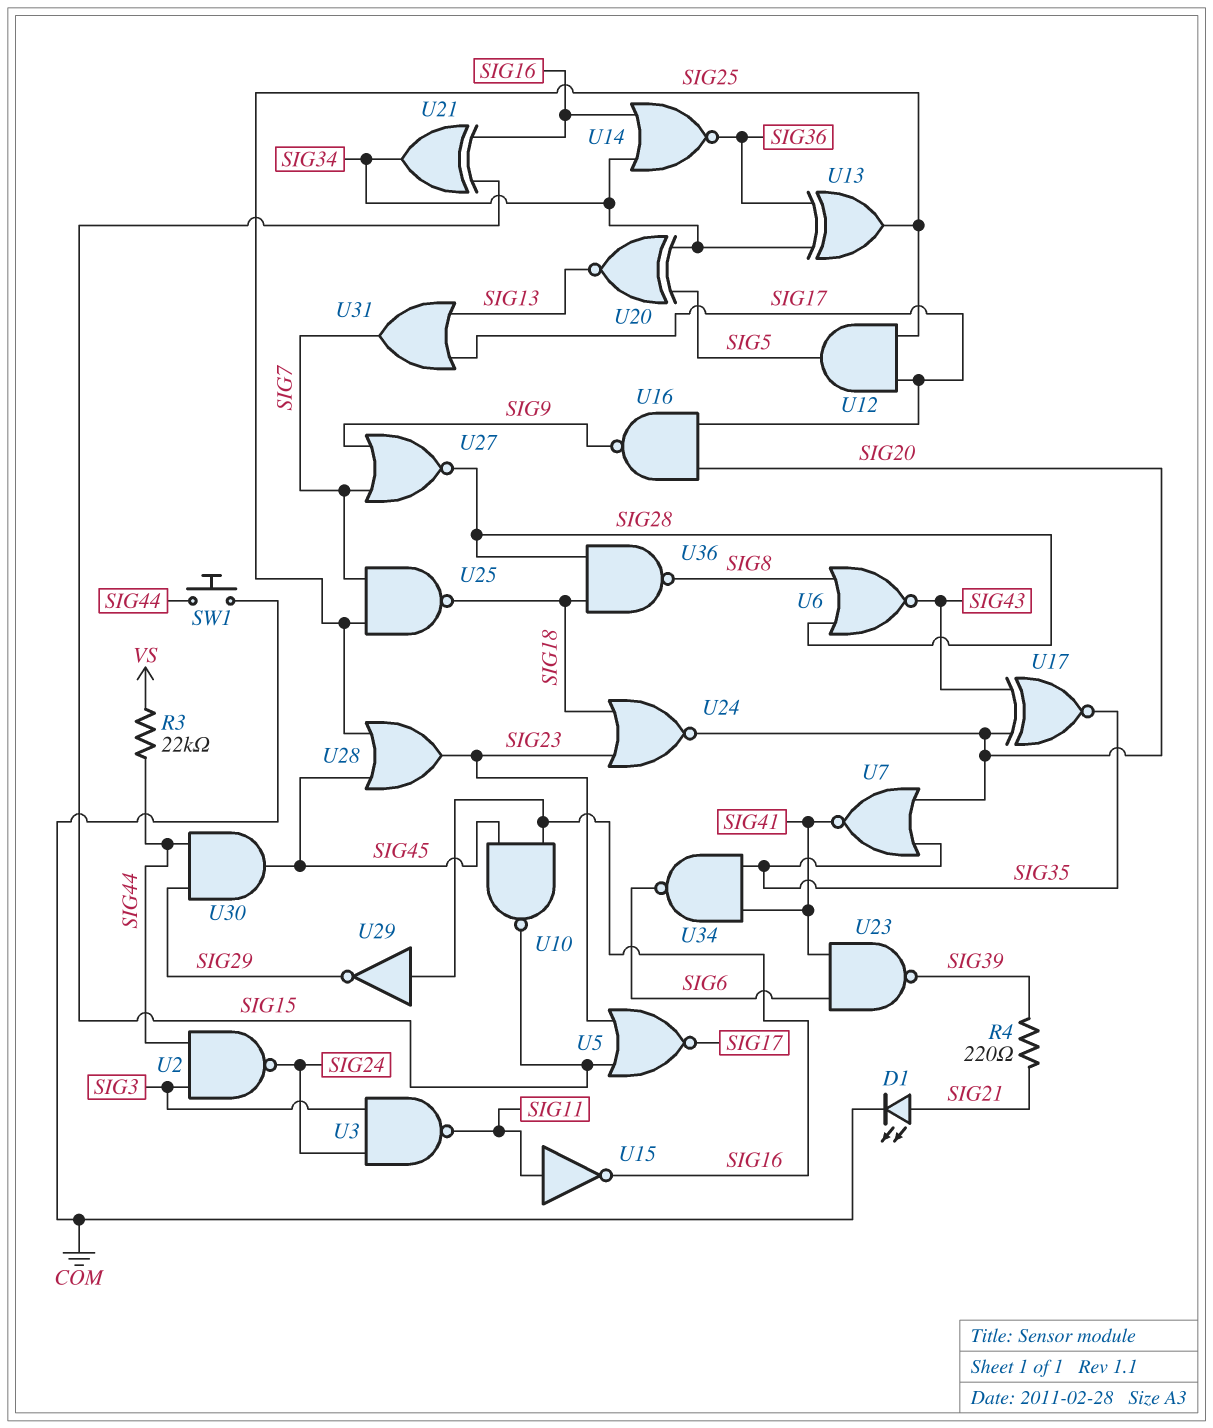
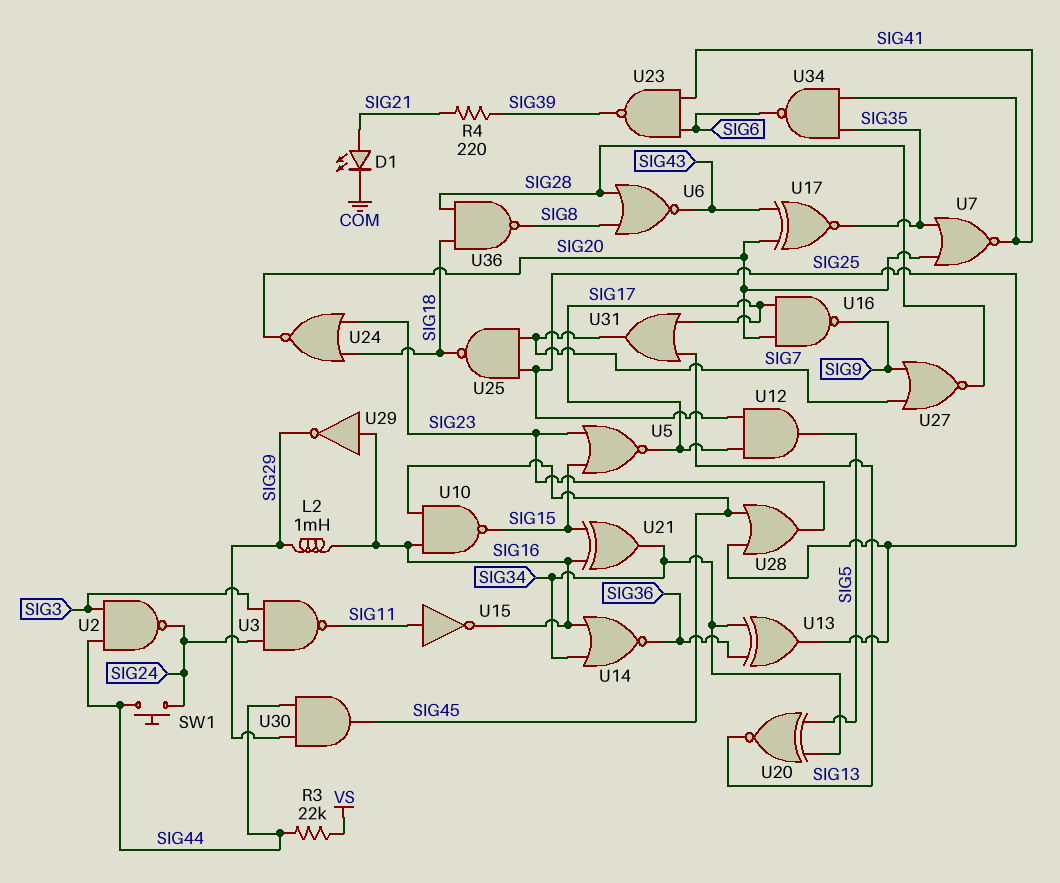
L2: none -> 1mH (SIG16, SIG29)
SW1: button (COM, SIG44) -> button (SIG24, SIG44)

